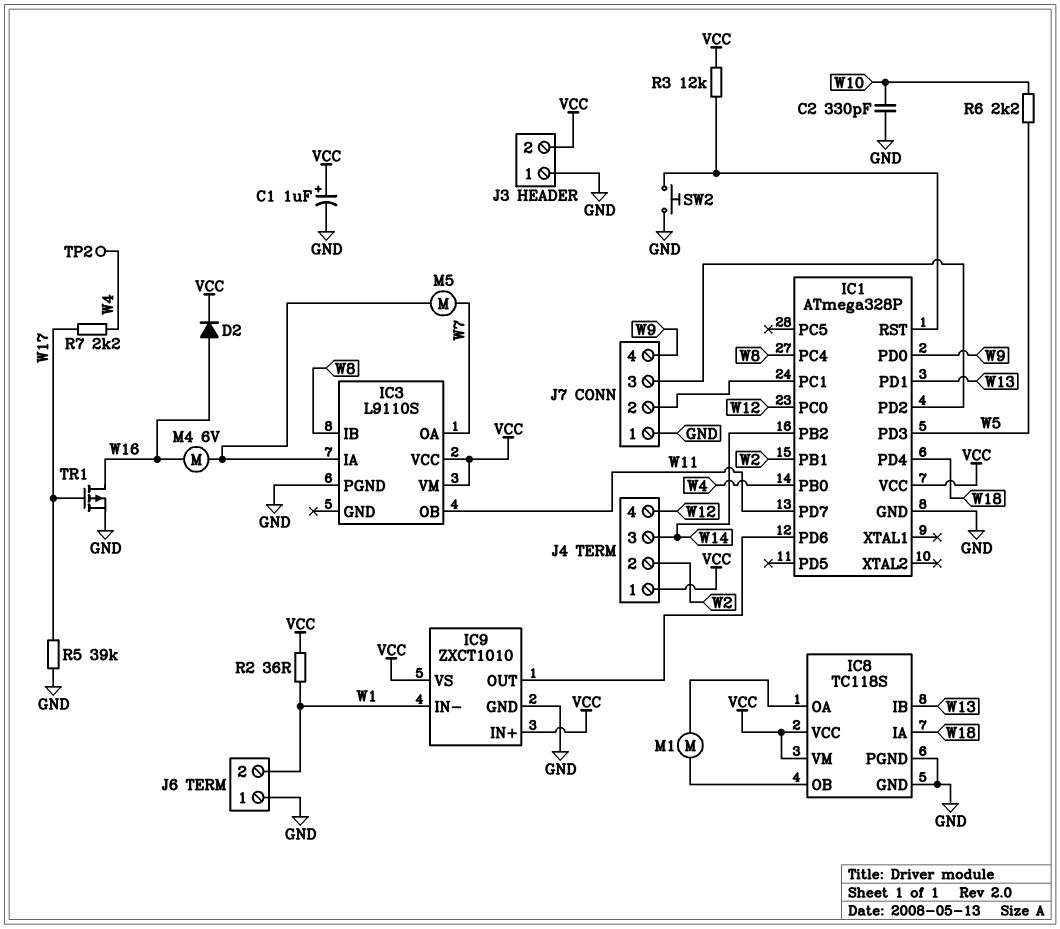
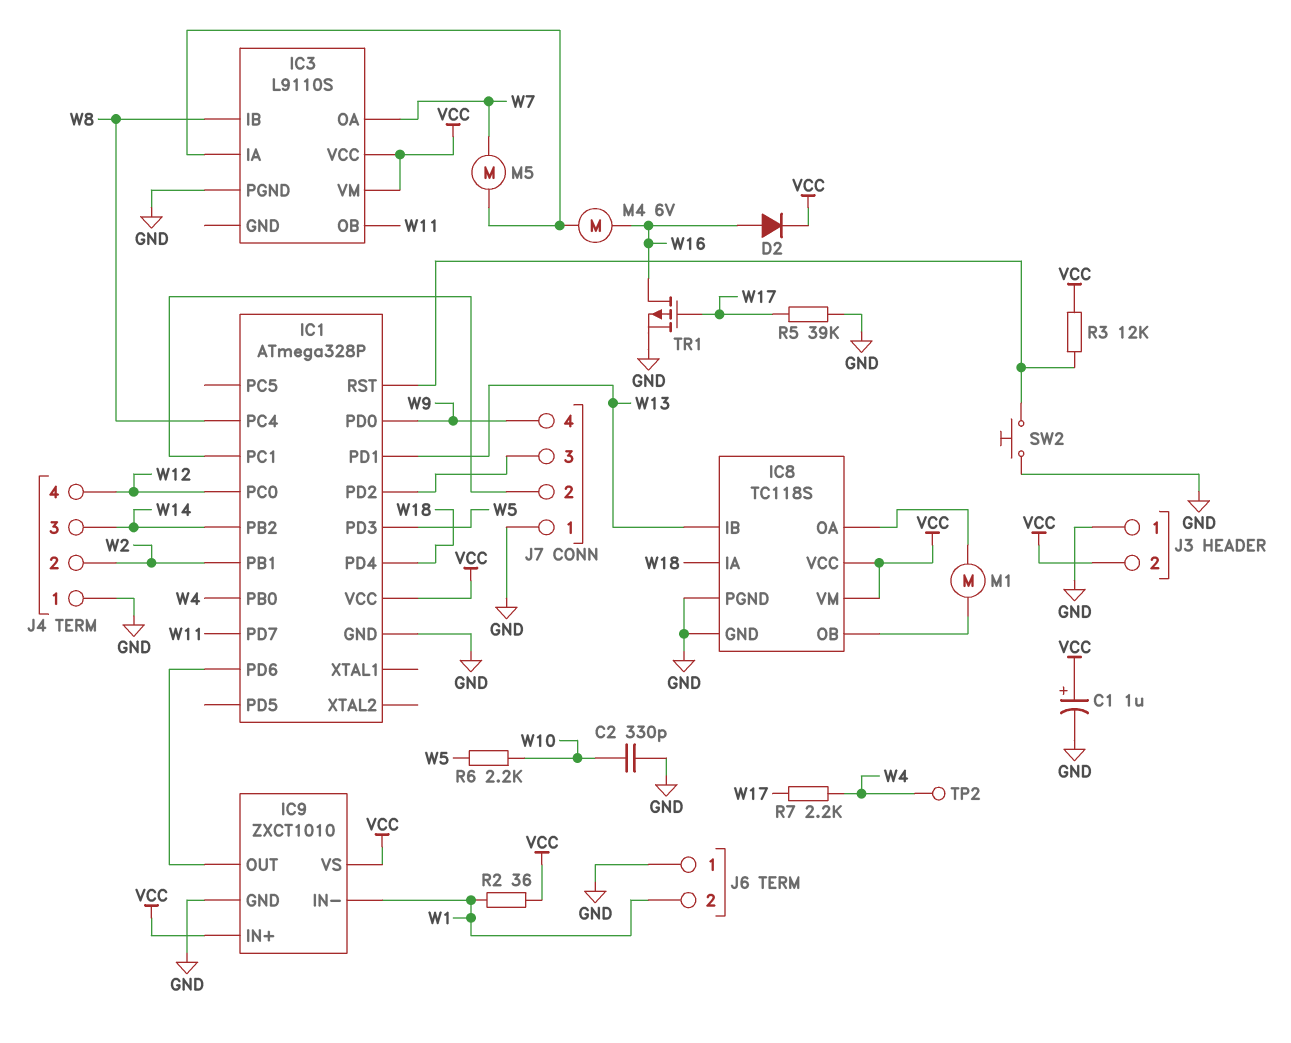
J4 pin 1: VCC -> GND

